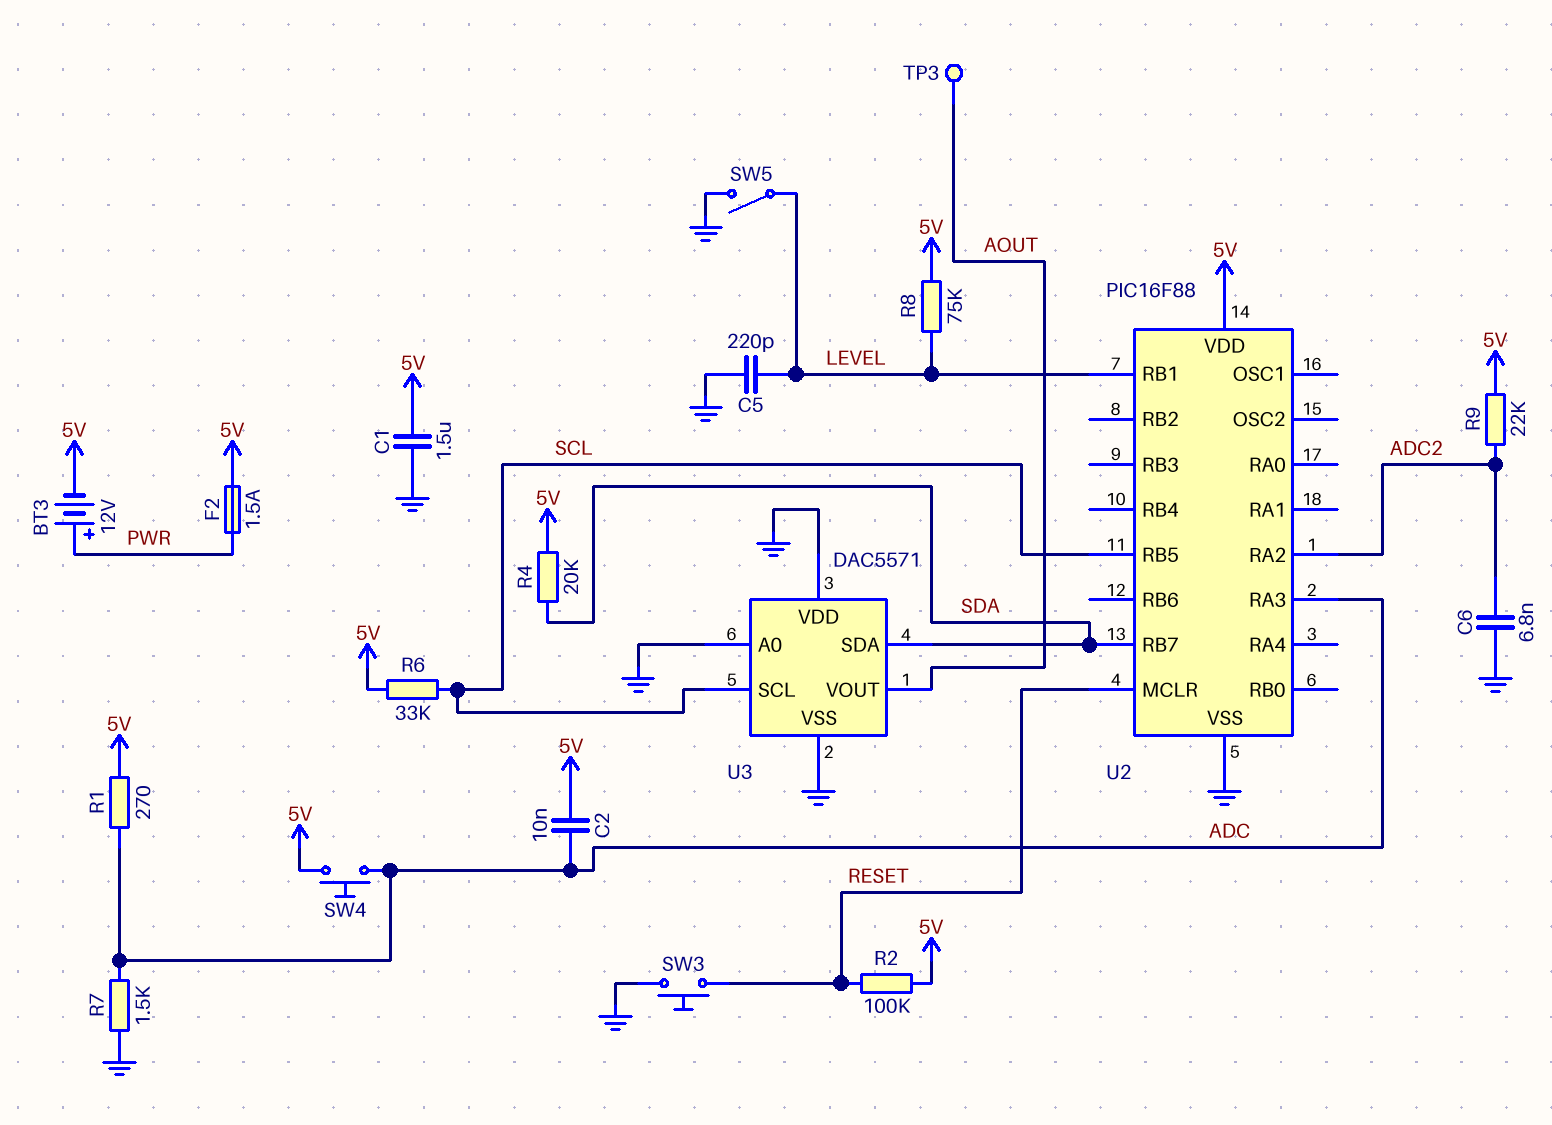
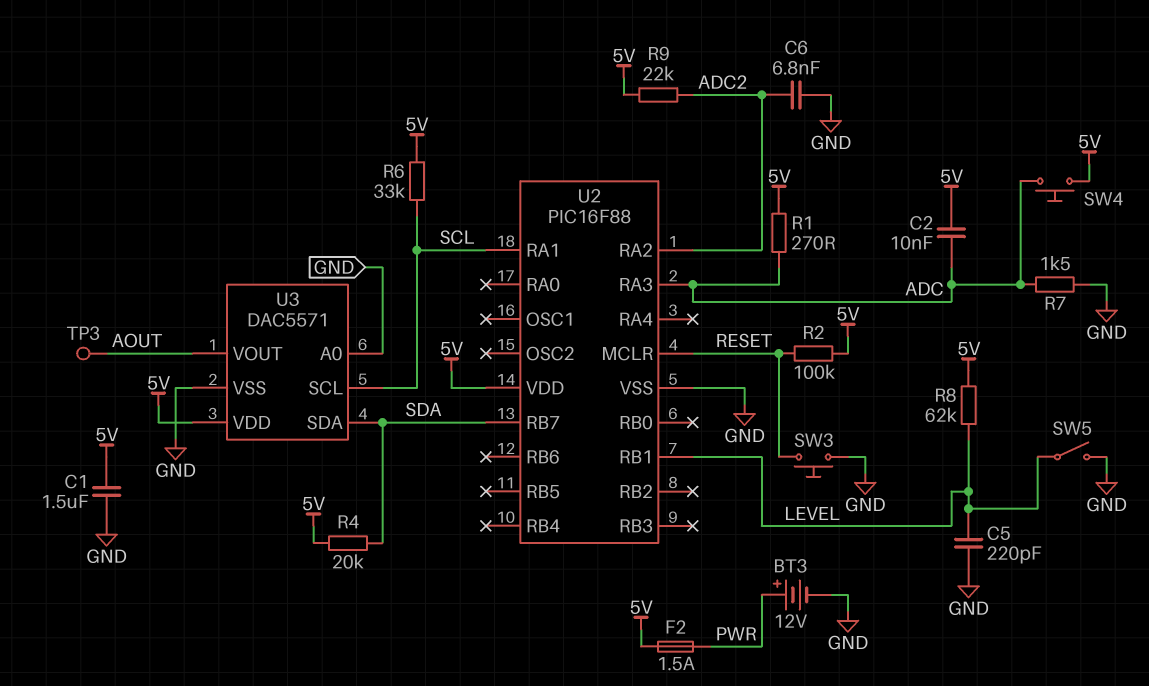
BT3: 12V (plus PWR, minus 5V) -> 12V (plus PWR, minus GND)
R8: 75k (5V, LEVEL) -> 62k (5V, LEVEL)
U2 pin RA1: none -> SCL
U2 pin RB5: SCL -> none
U3 pin VDD: GND -> 5V

